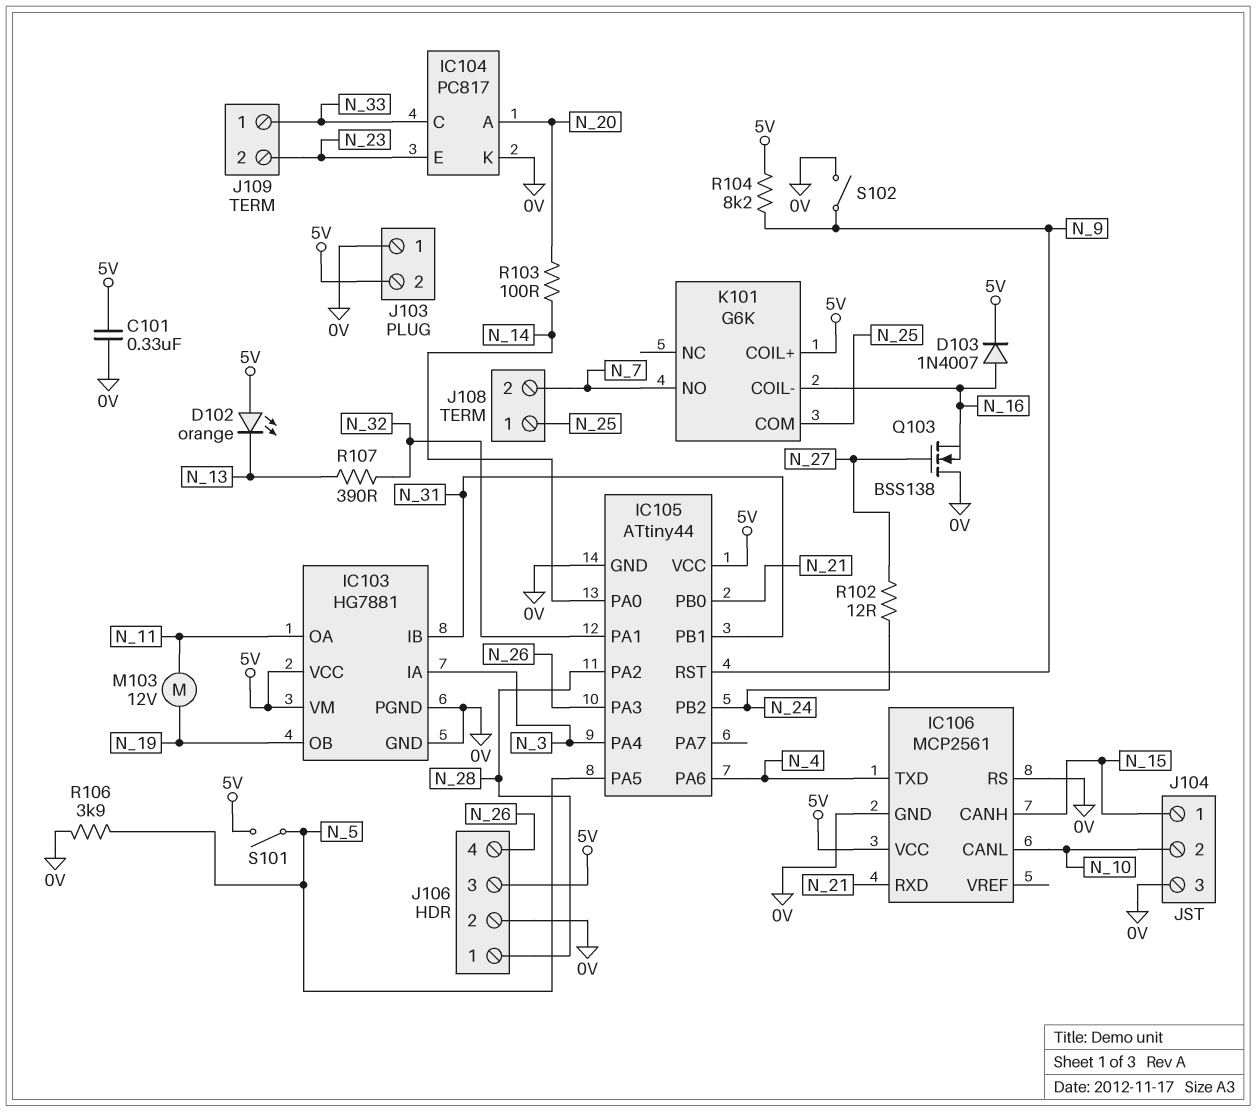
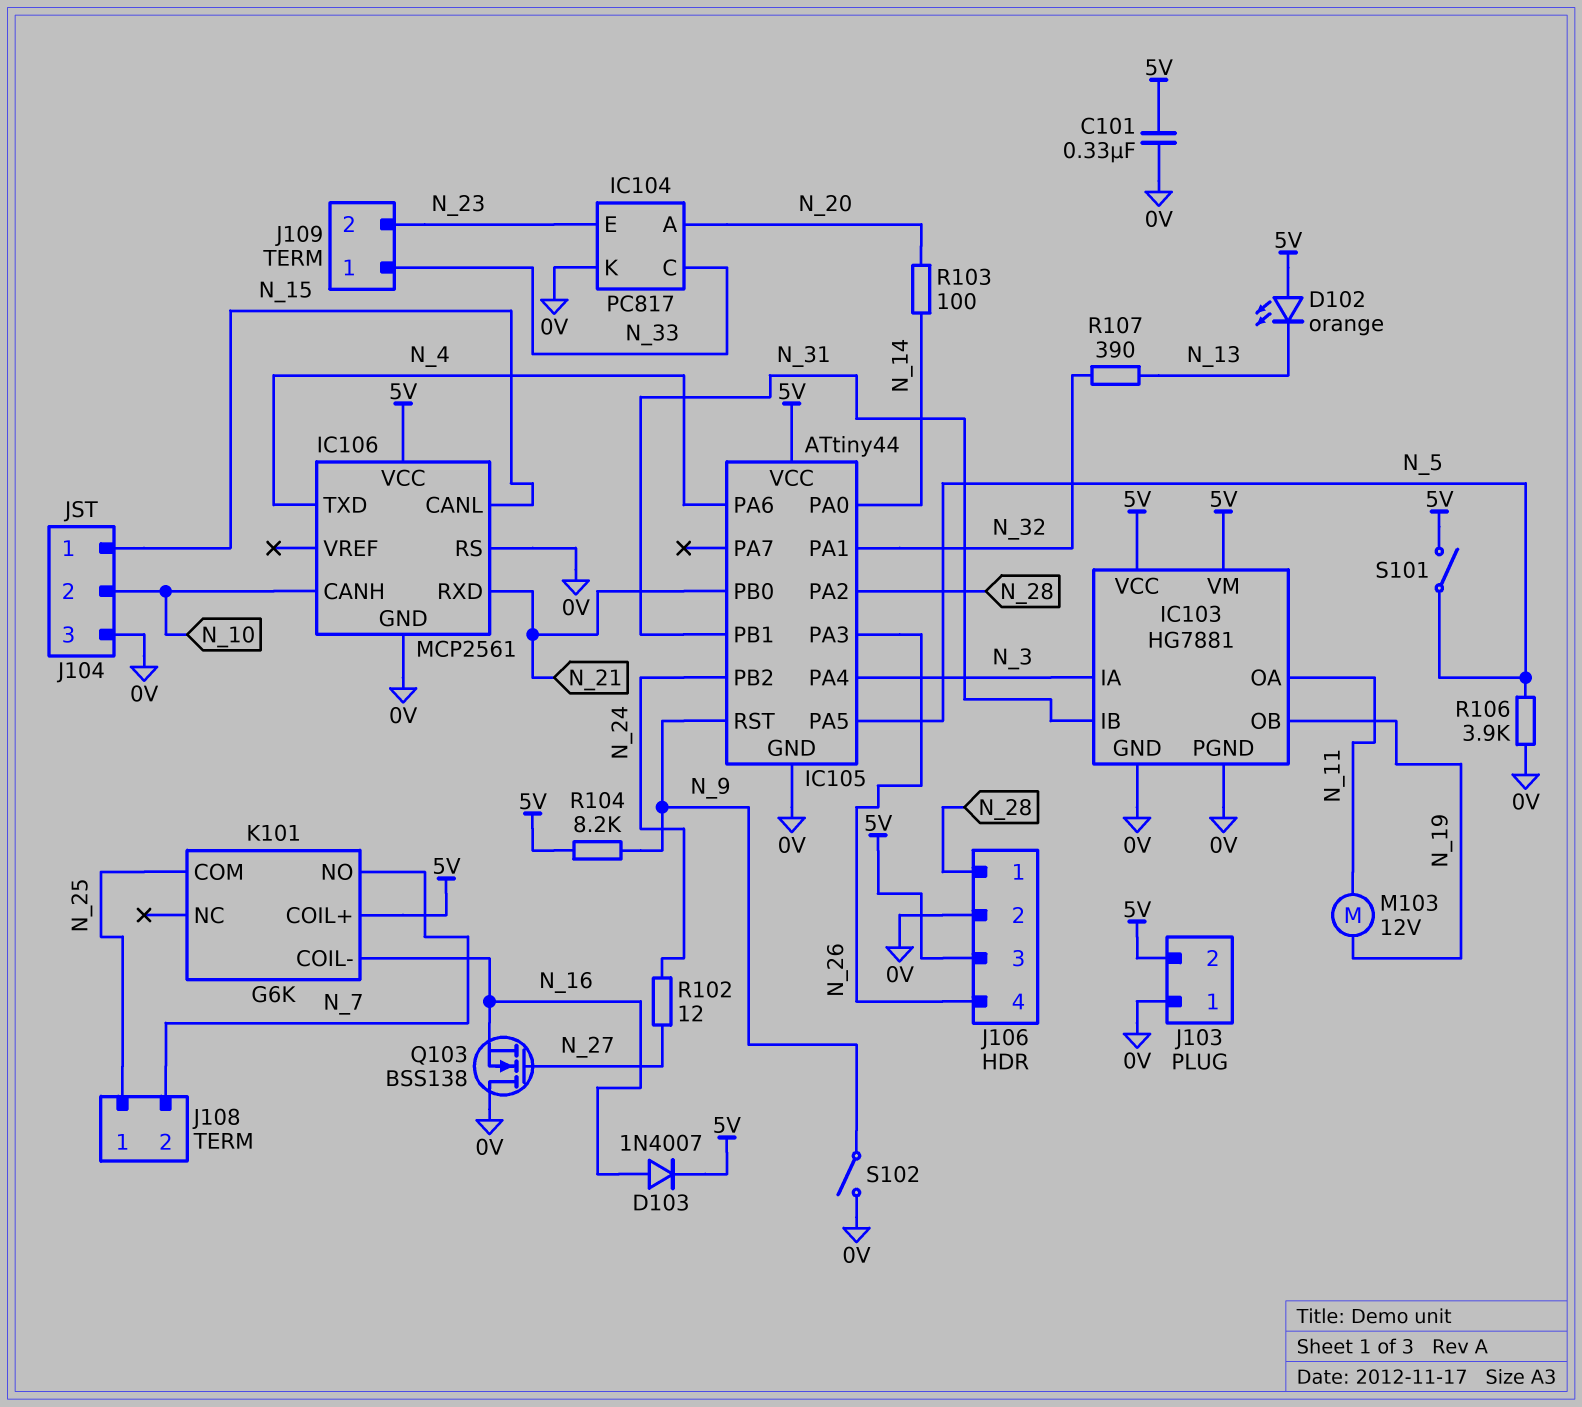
IC106 pin CANH: N_15 -> N_10
IC106 pin CANL: N_10 -> N_15

